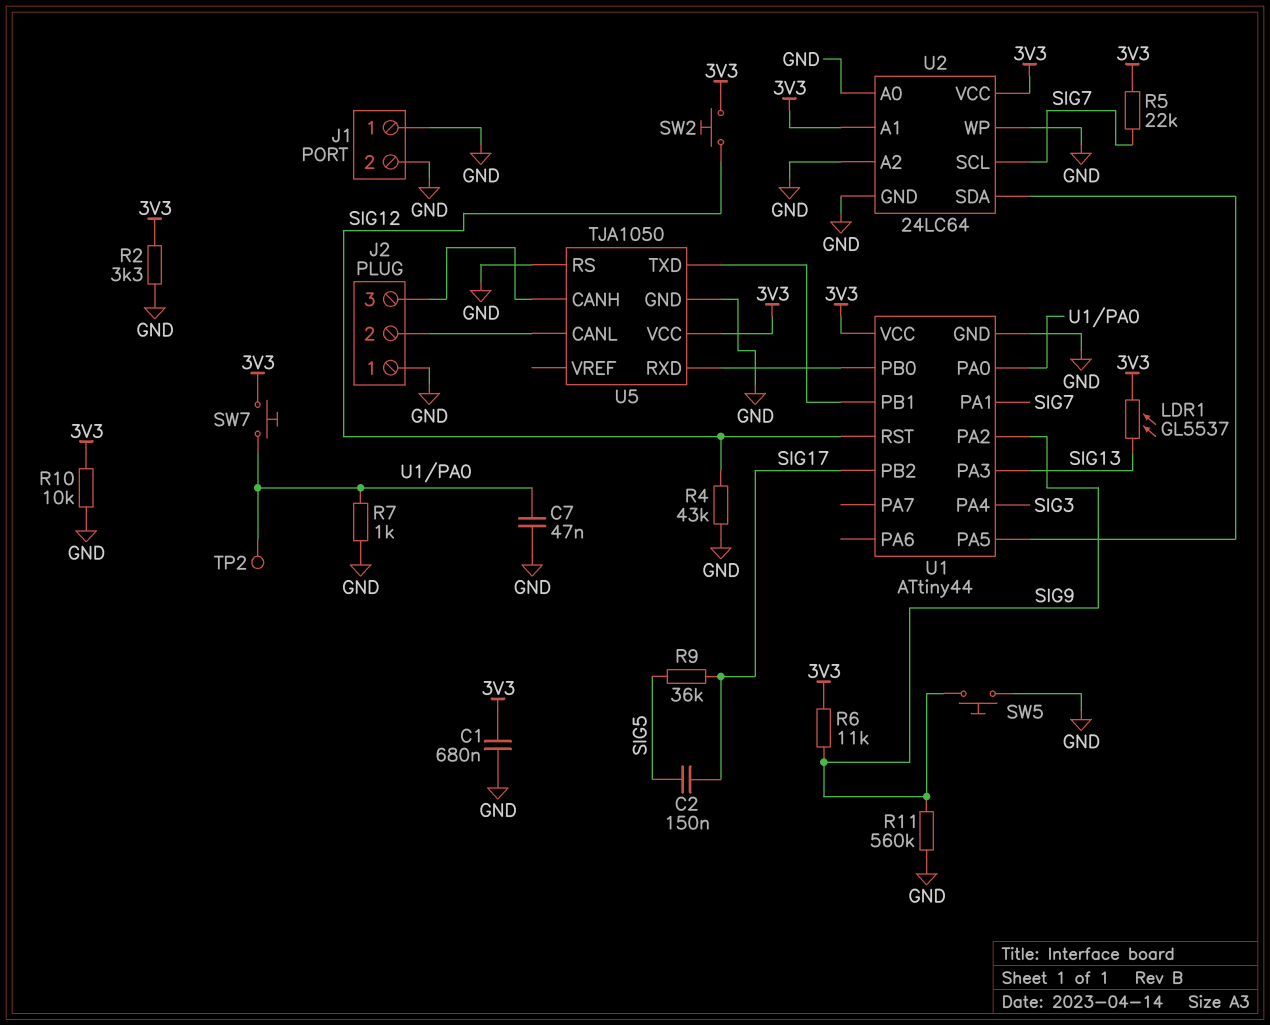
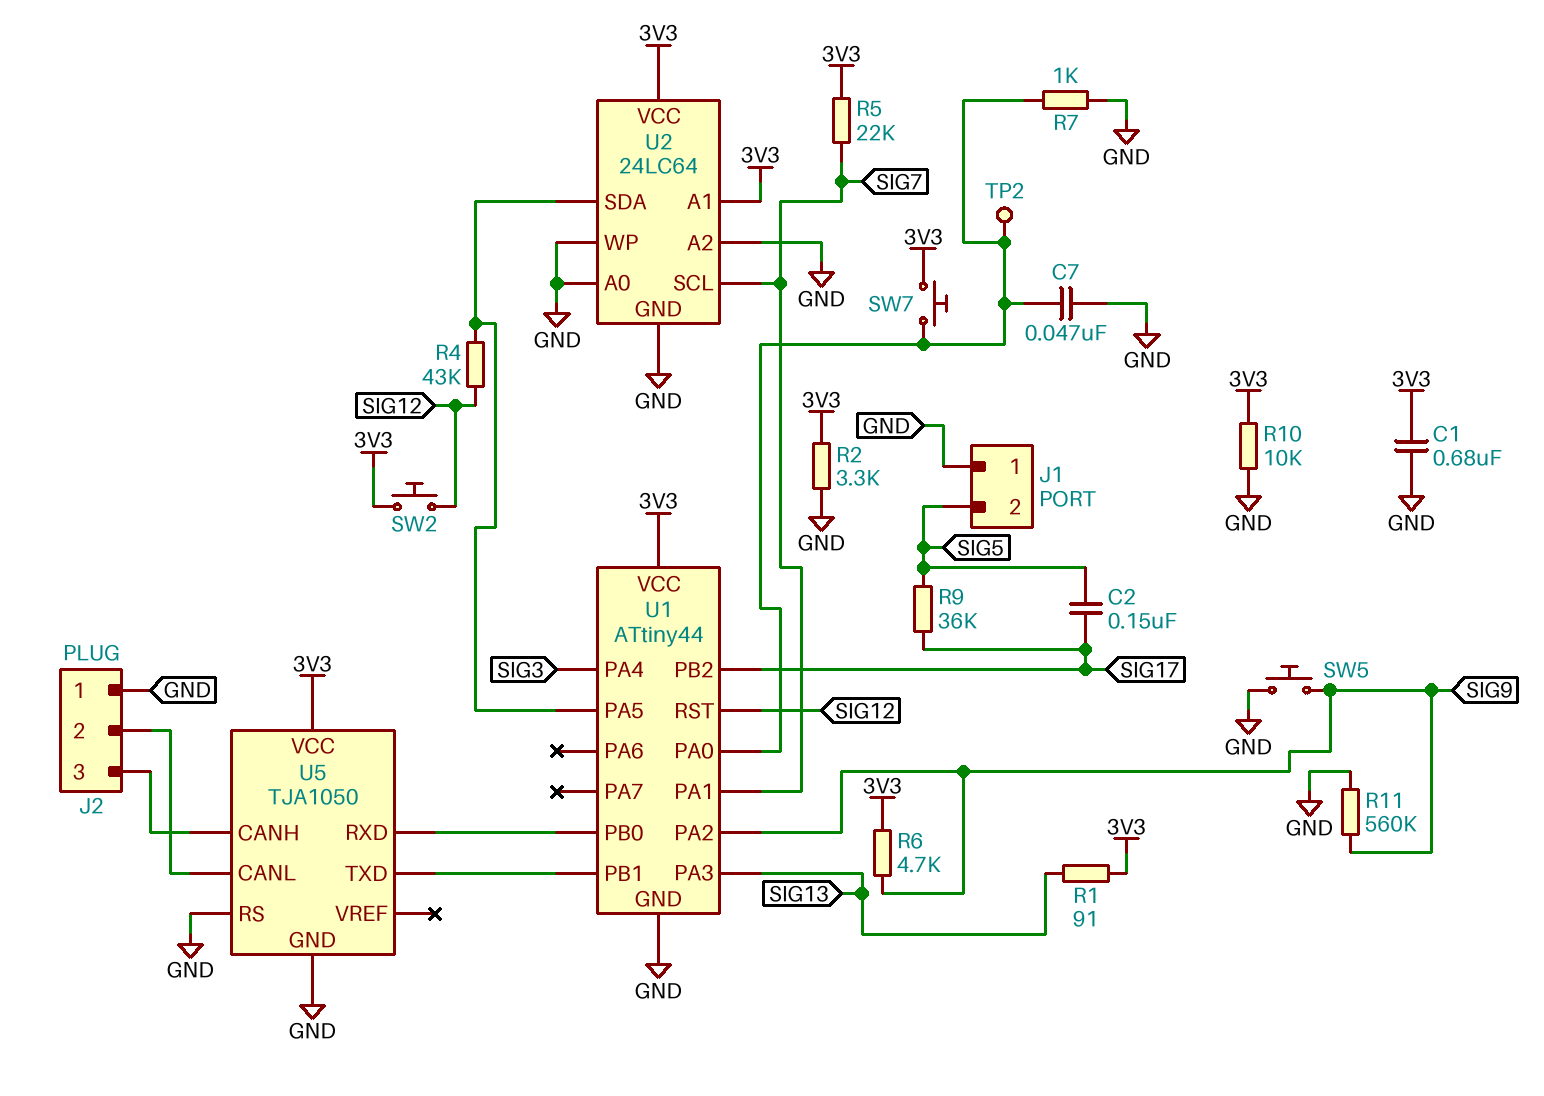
J1 pin 2: GND -> SIG5
LDR1: GL5537 (3V3, SIG13) -> none
R1: none -> 91 (3V3, SIG13)
R4: 43k (GND, SIG12) -> 43k (SIG12, U1/PA5)
R6: 11k (3V3, SIG9) -> 4.7k (3V3, SIG9)

